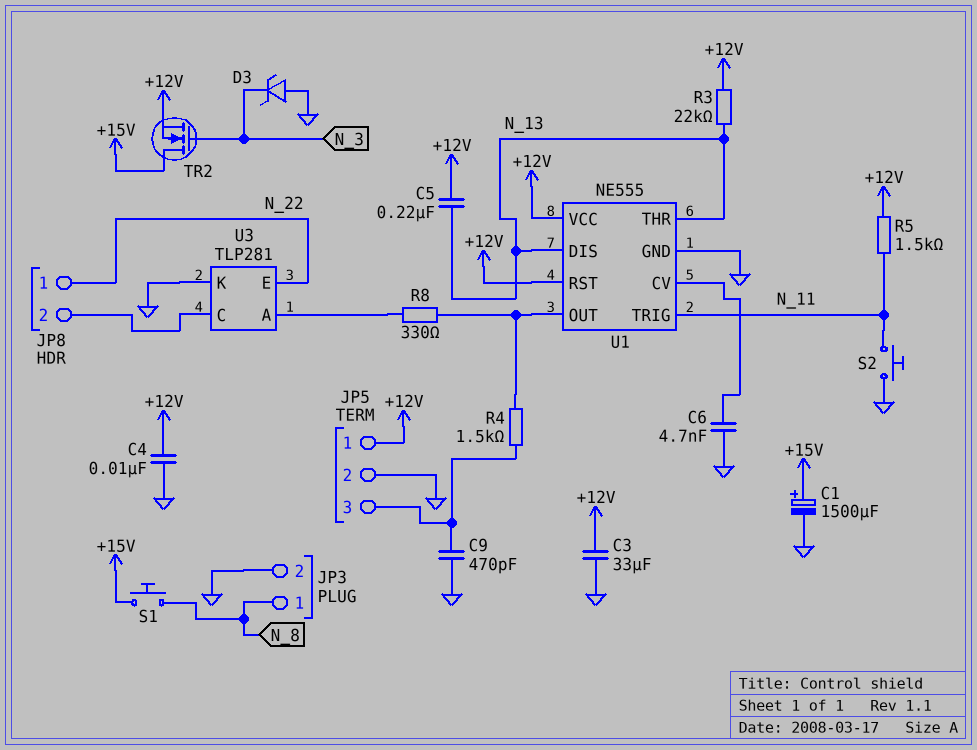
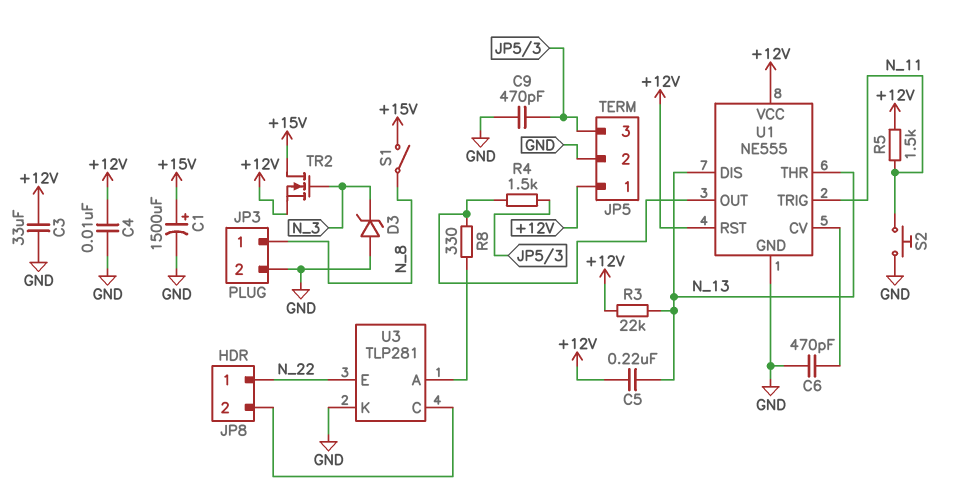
C6: 4.7nF (GND, U1/CV) -> 470pF (GND, U1/CV)
S1: button (+15V, N_8) -> switch (+15V, N_8)

